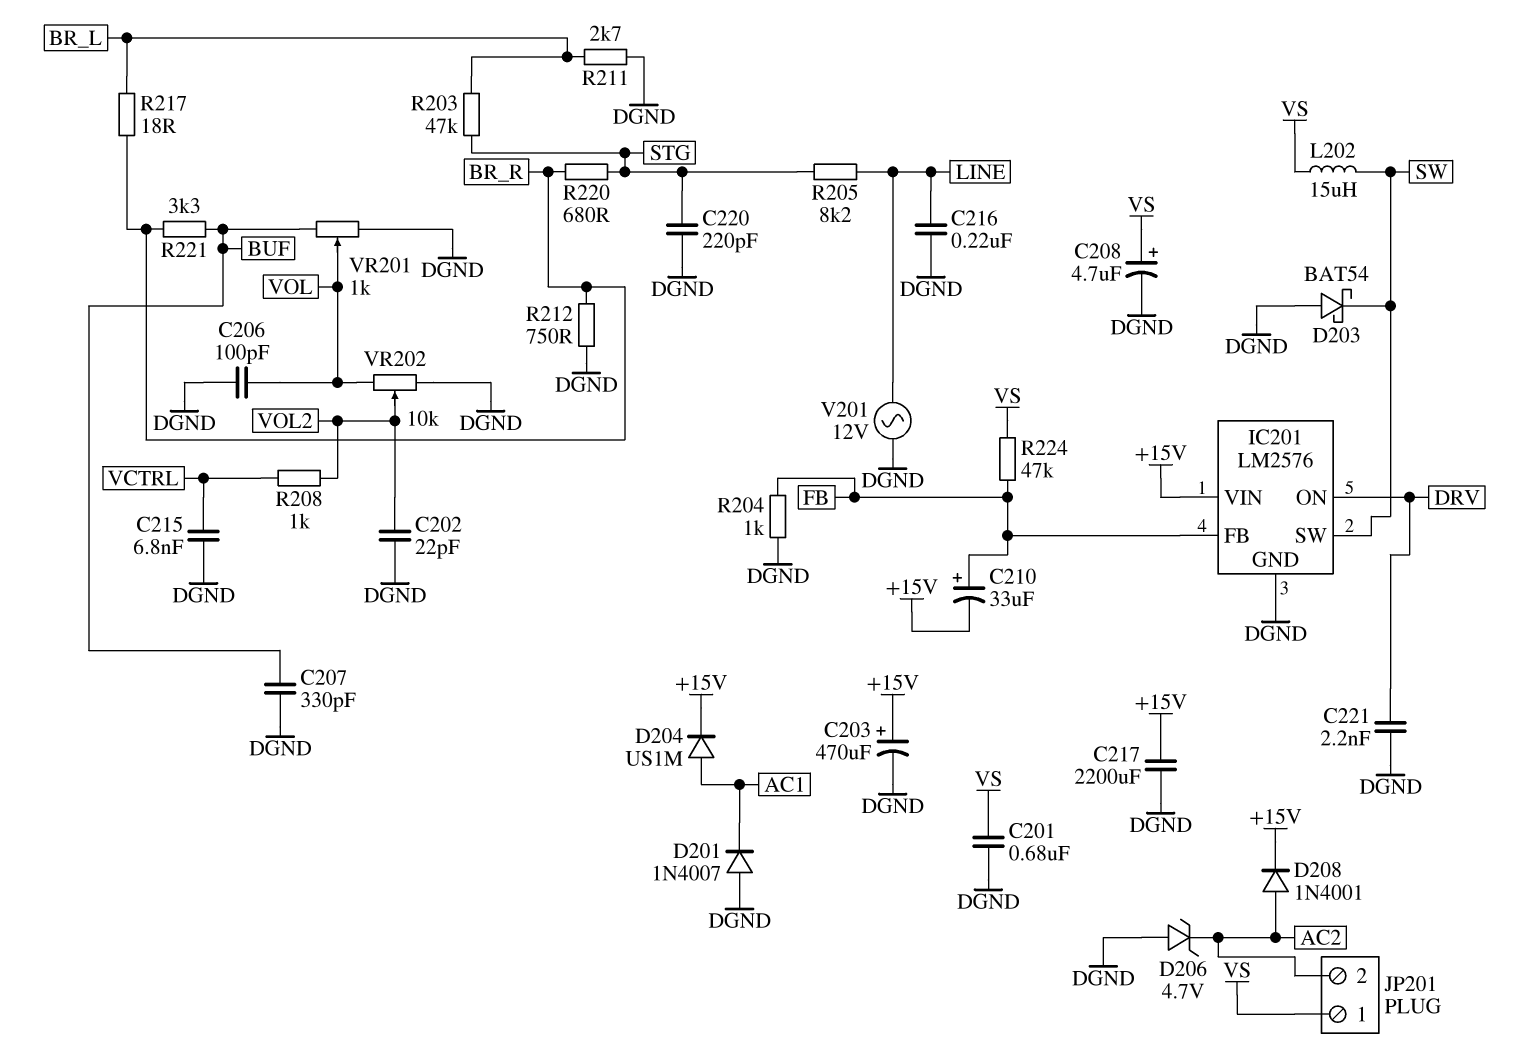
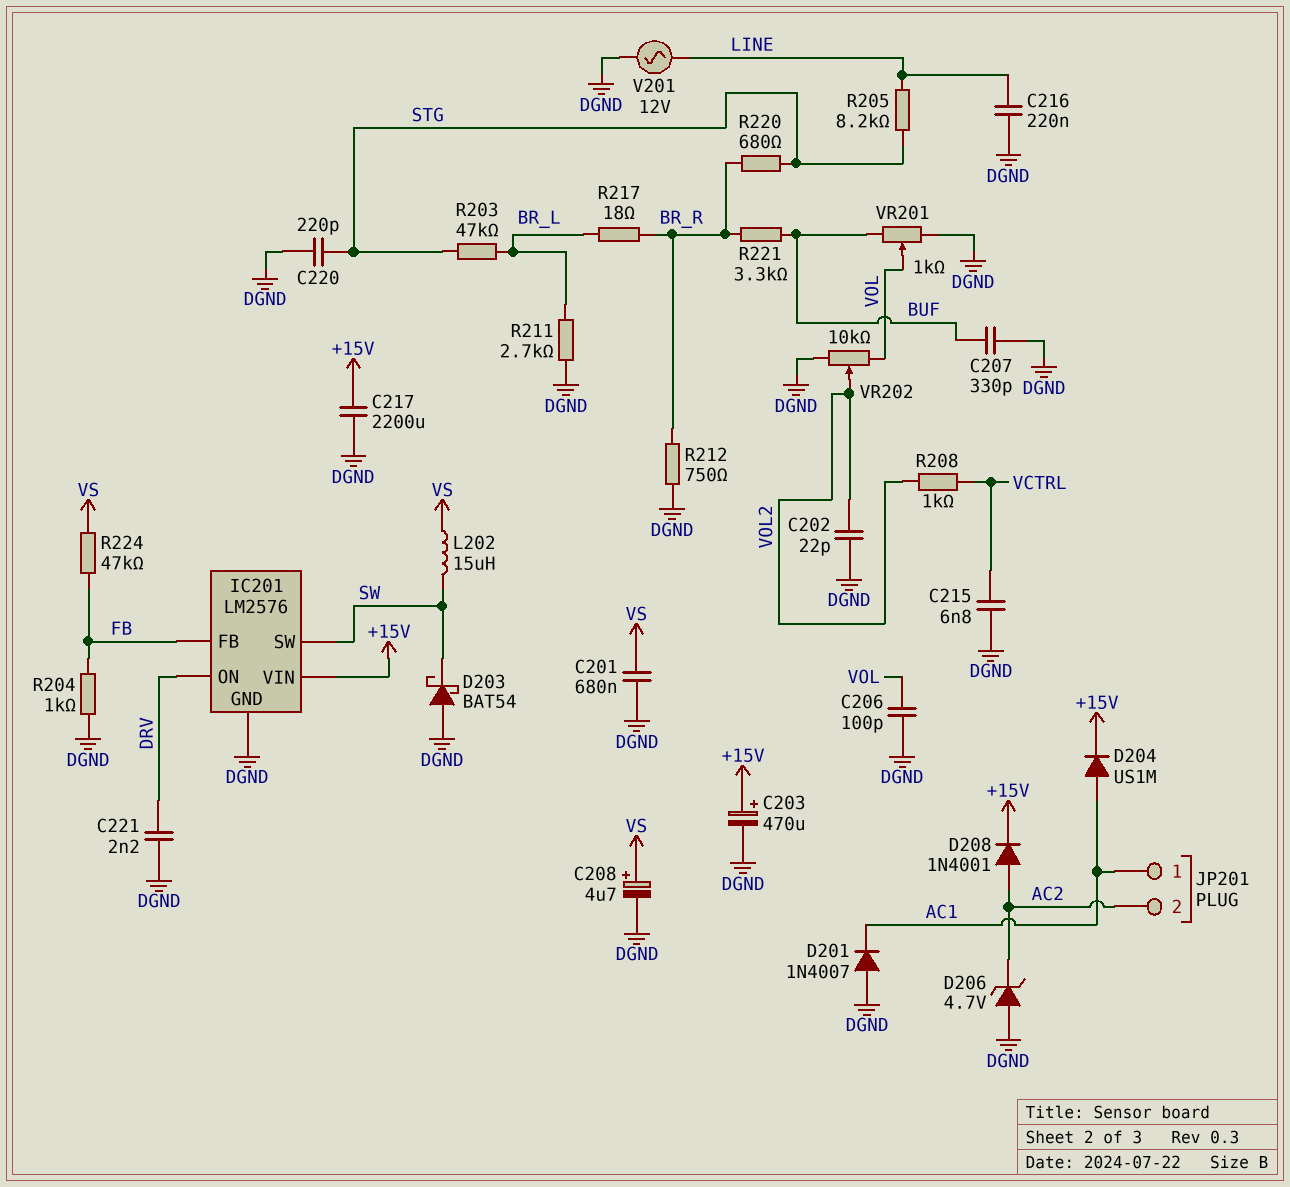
C210: 33uF (plus FB, minus +15V) -> none
JP201 pin 1: VS -> AC1

